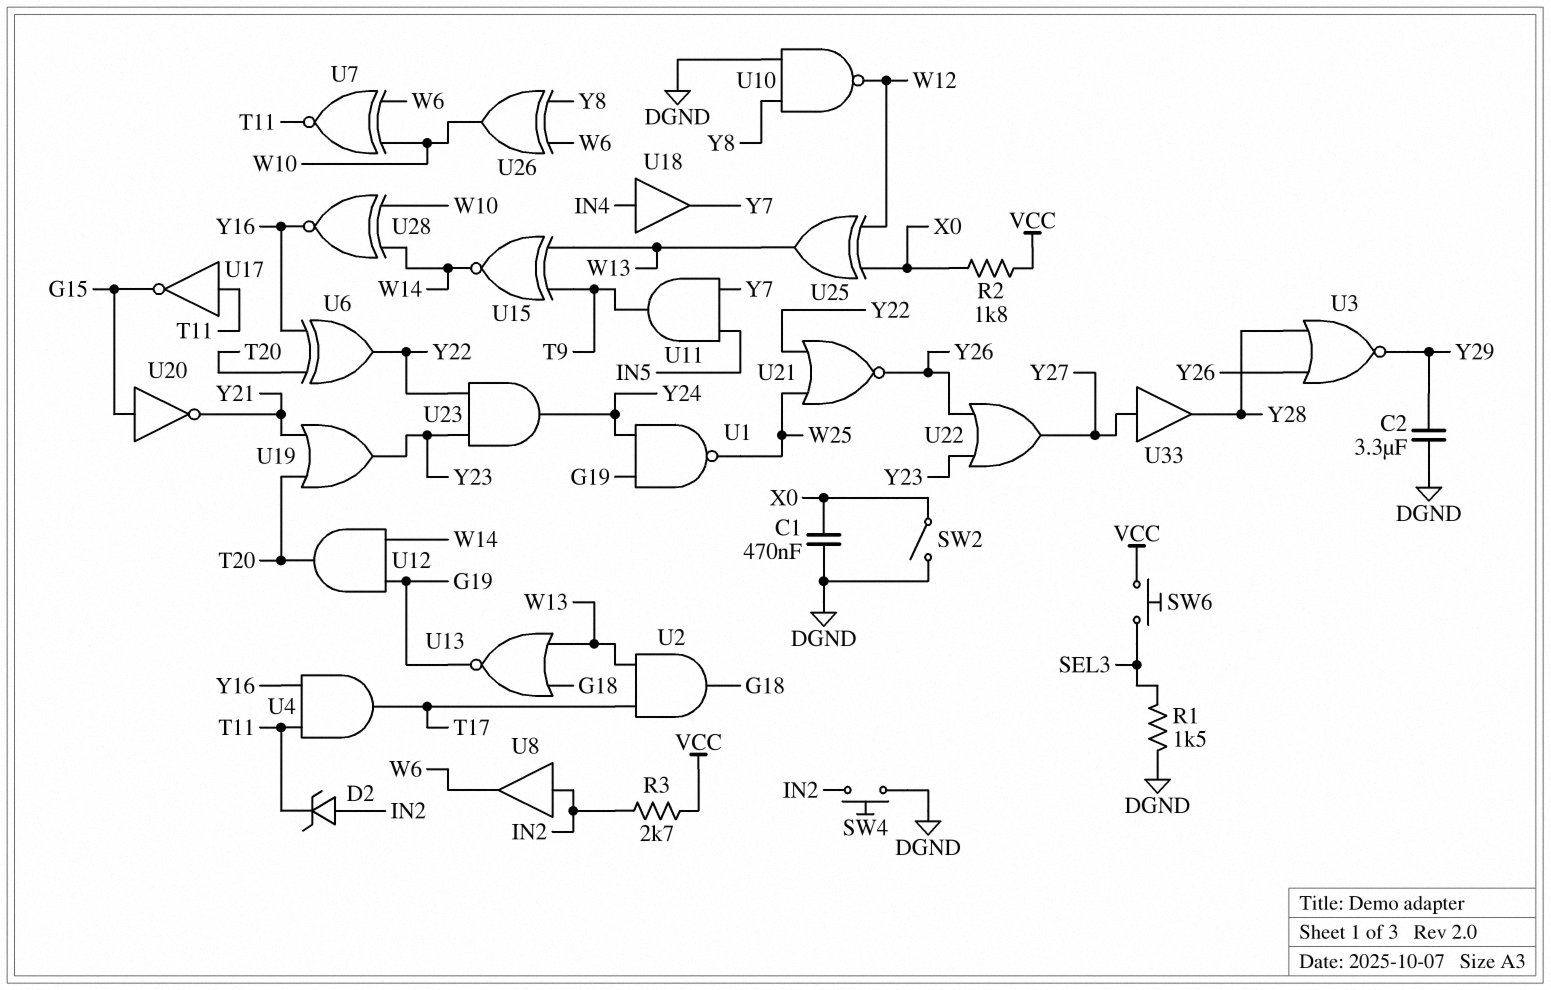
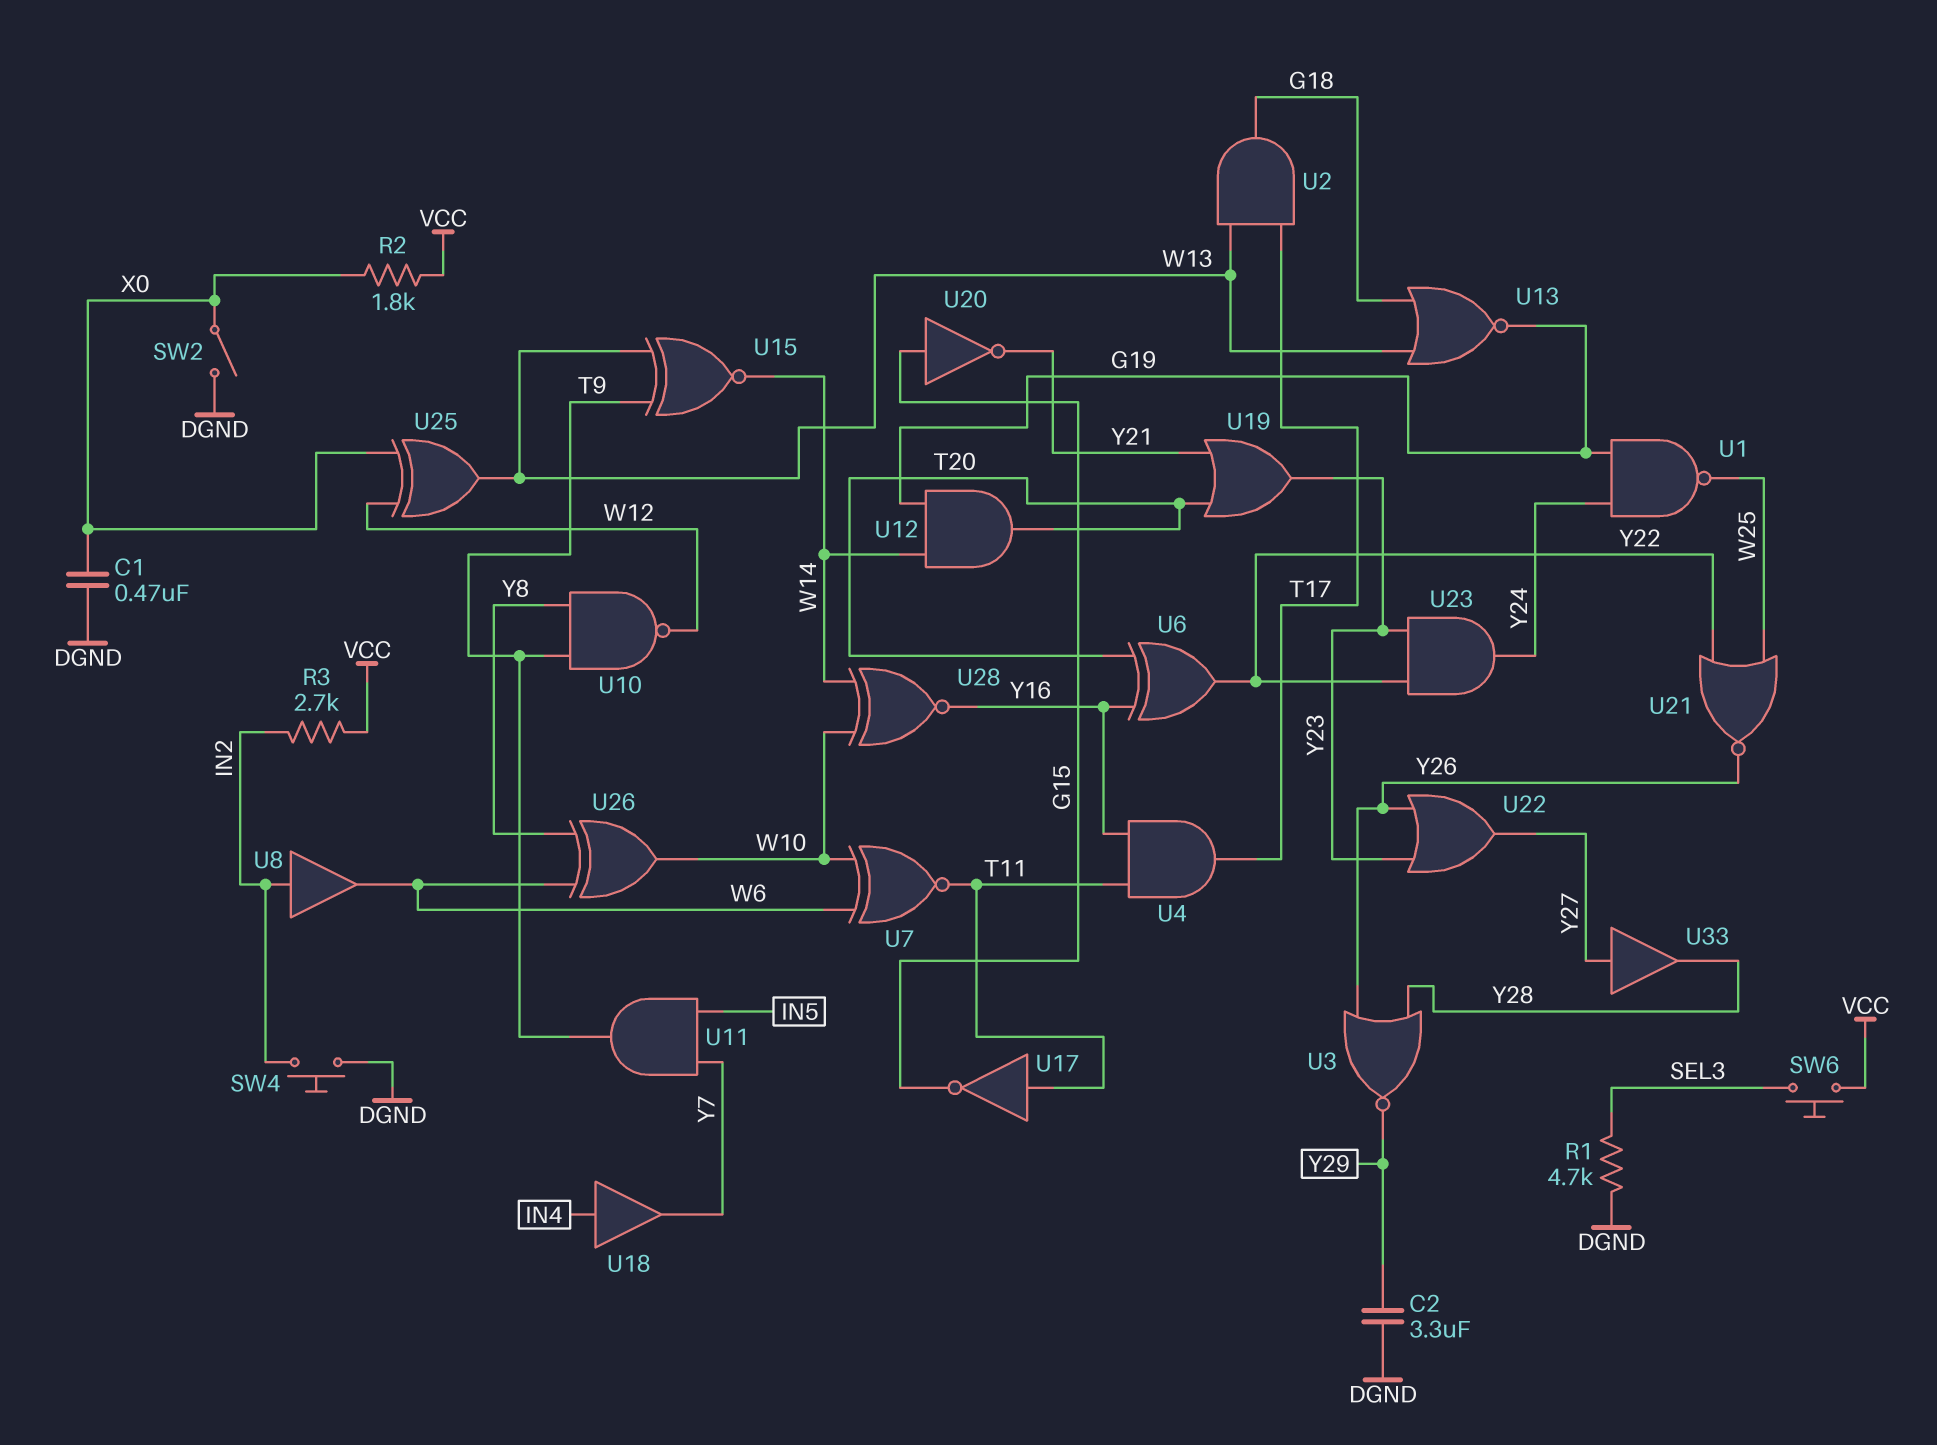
D2: zener (A IN2, K T11) -> none
R1: 1.5k (DGND, SEL3) -> 4.7k (DGND, SEL3)
U10: NAND (in DGND, in Y8, out W12) -> NAND (in T9, in Y8, out W12)

